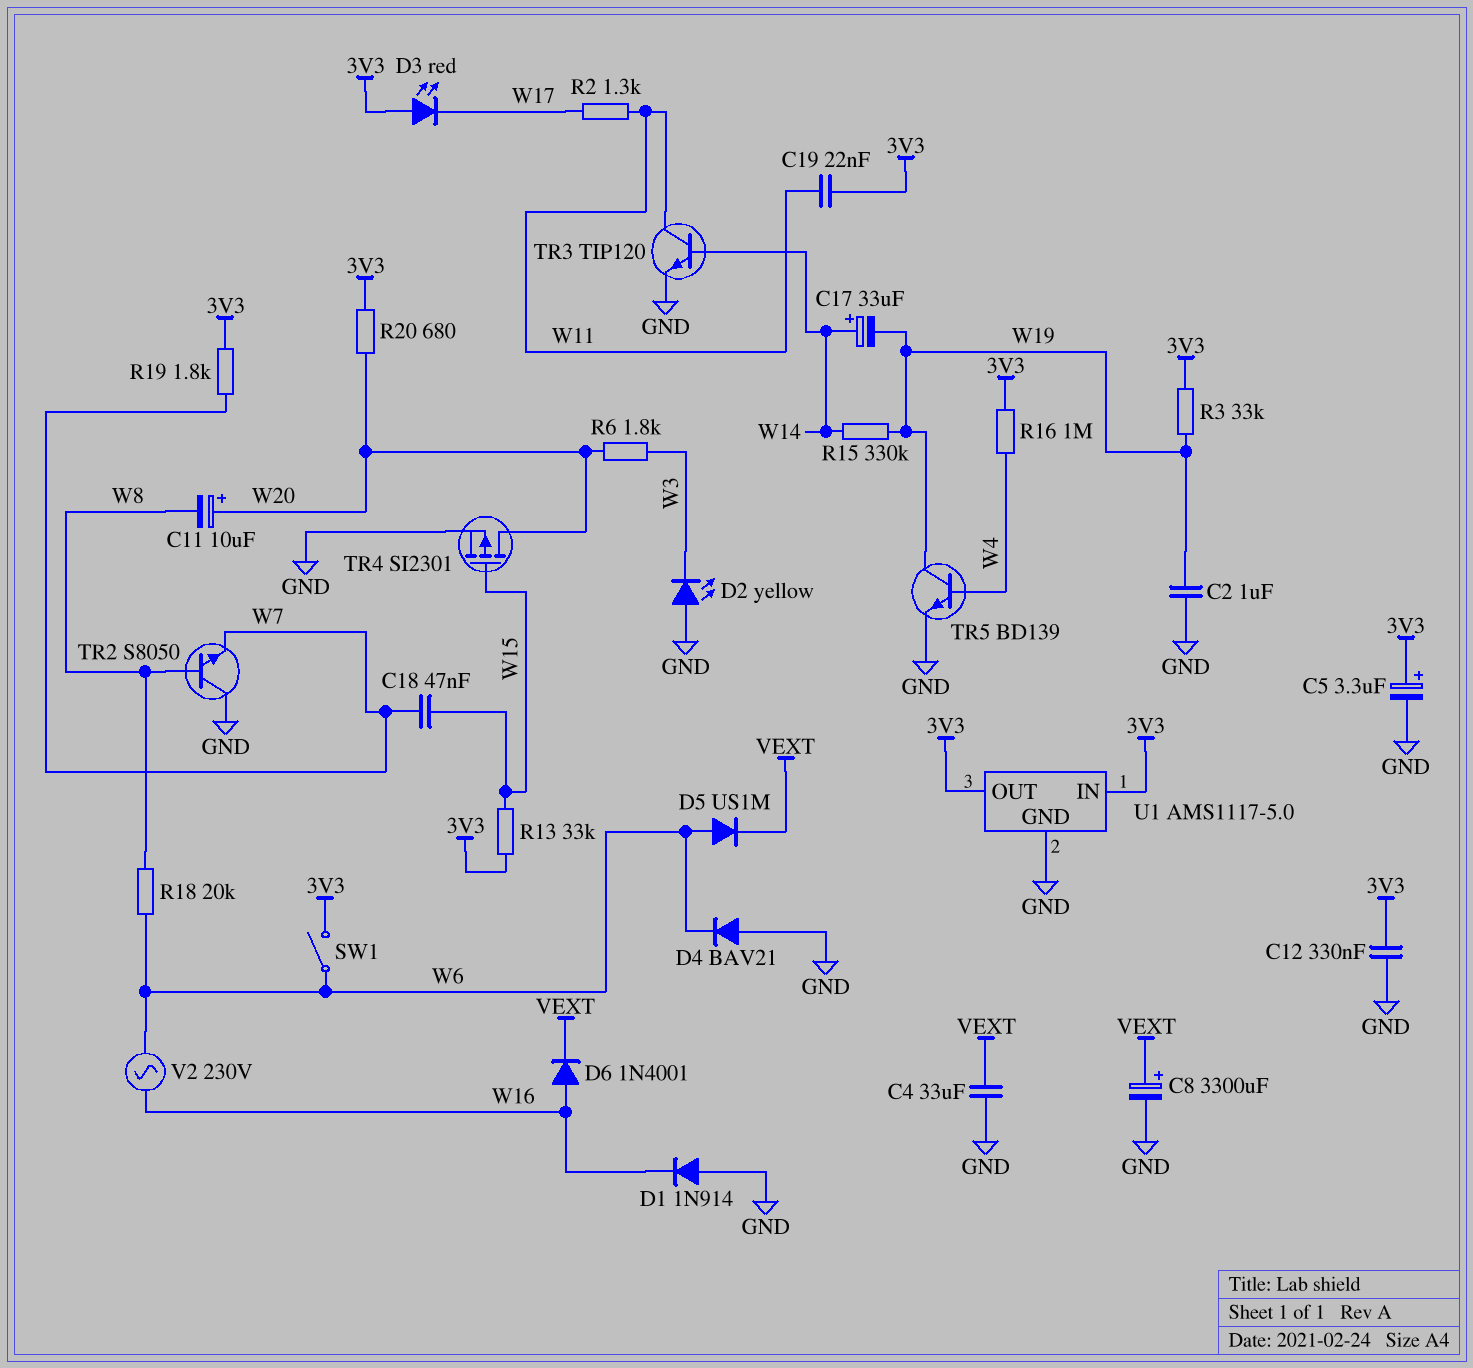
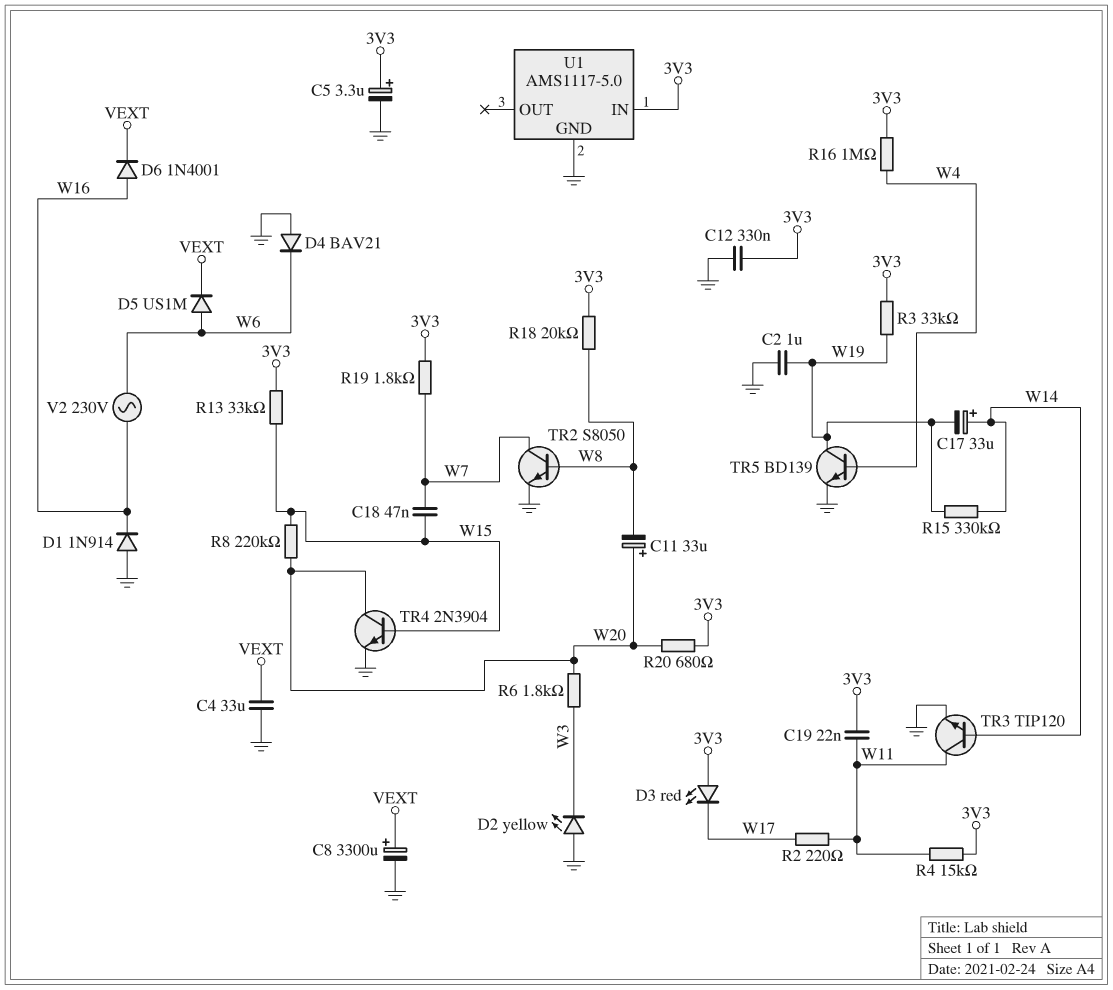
C11: 10uF (plus W20, minus W8) -> 33uF (plus W20, minus W8)
R2: 1.3k (W11, W17) -> 220 (W11, W17)
R4: none -> 15k (3V3, W11)
R8: none -> 220k (W15, W20)
R18: 20k (W6, W8) -> 20k (3V3, W8)
SW1: switch (3V3, W6) -> none
TR2: NPN S8050 (B W8, C GND, E W7) -> NPN S8050 (B W8, C W7, E GND)
TR4: PMOS SI2301 (G W15, D W20, S GND) -> NPN 2N3904 (B W15, C W20, E GND)
U1 pin OUT: 3V3 -> none

